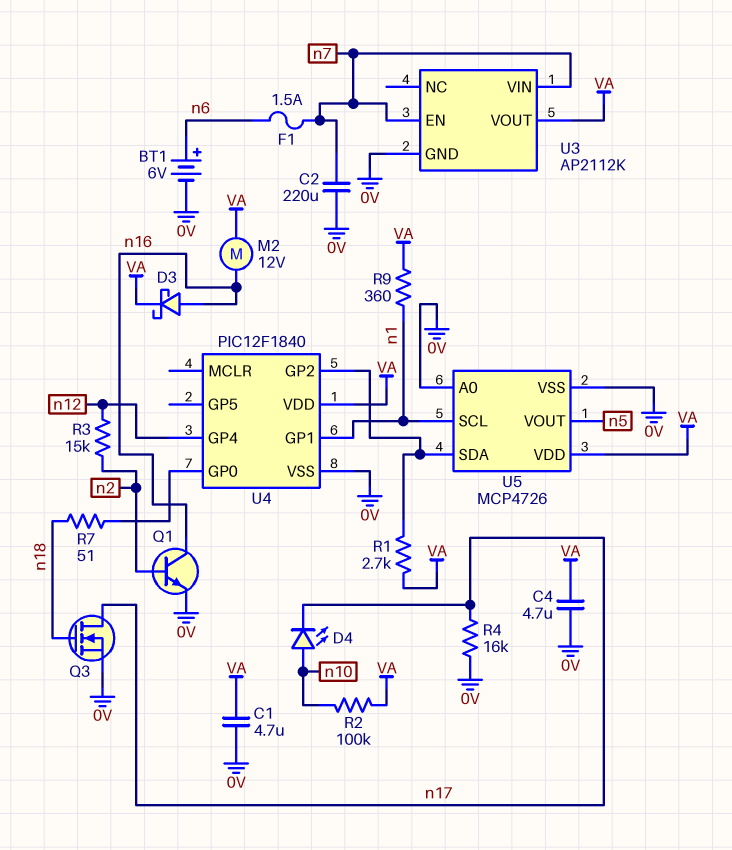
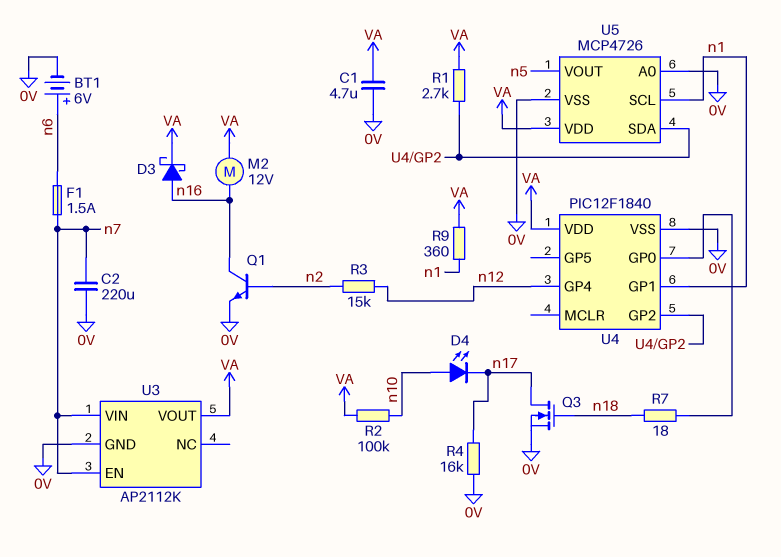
C4: 4.7uF (0V, VA) -> none
R7: 51 (U4/GP0, n18) -> 18 (U4/GP0, n18)

